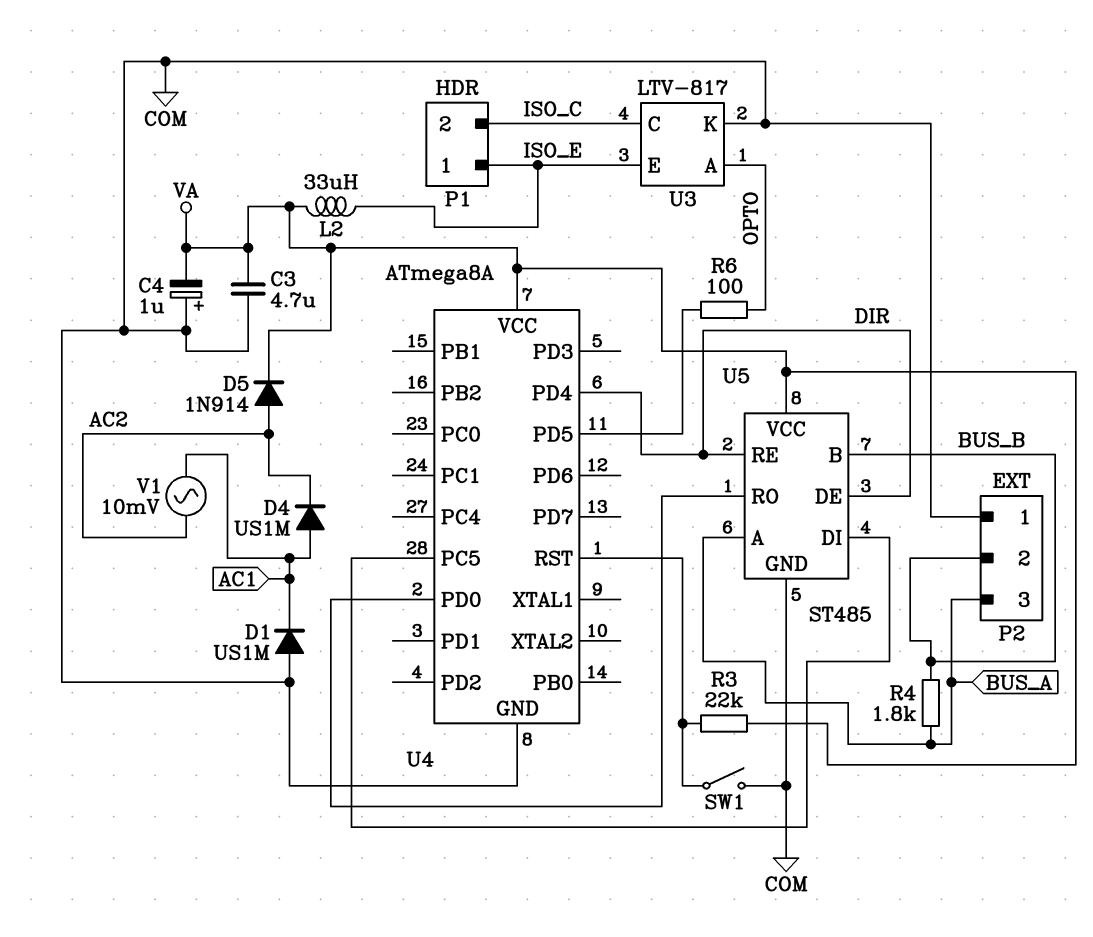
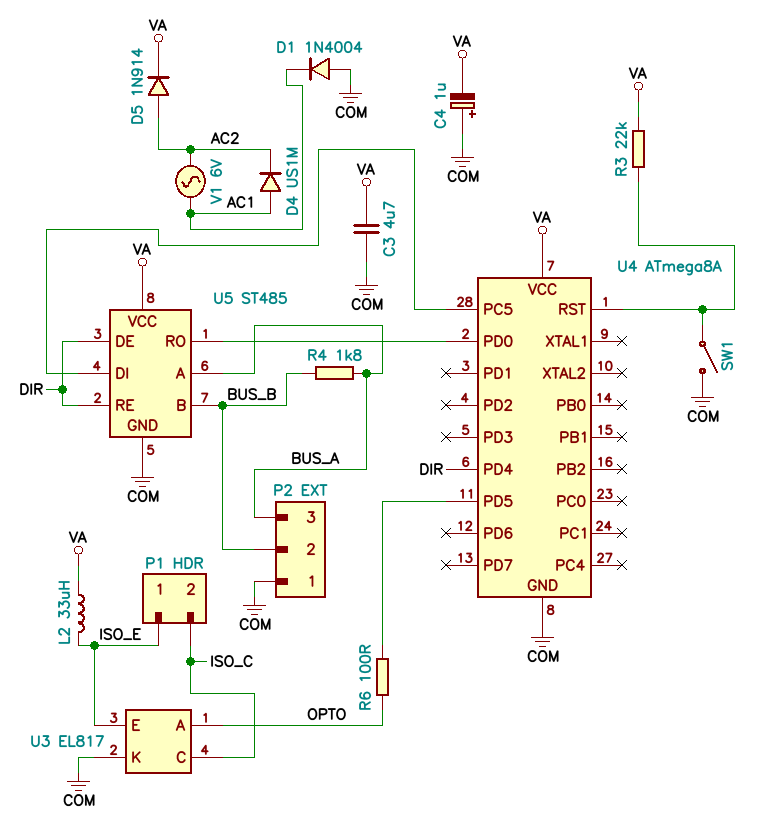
D1: diode US1M (A COM, K AC1) -> diode 1N4004 (A COM, K AC1)
U3: LTV-817 -> EL817
V1: AC 10mV (AC1, AC2) -> AC 6V (AC1, AC2)

